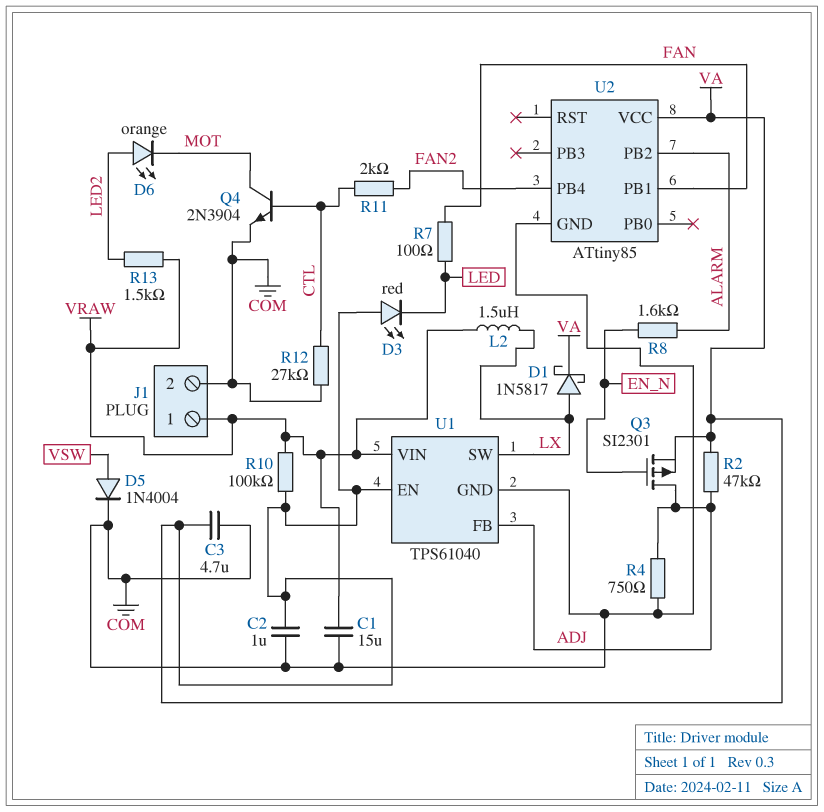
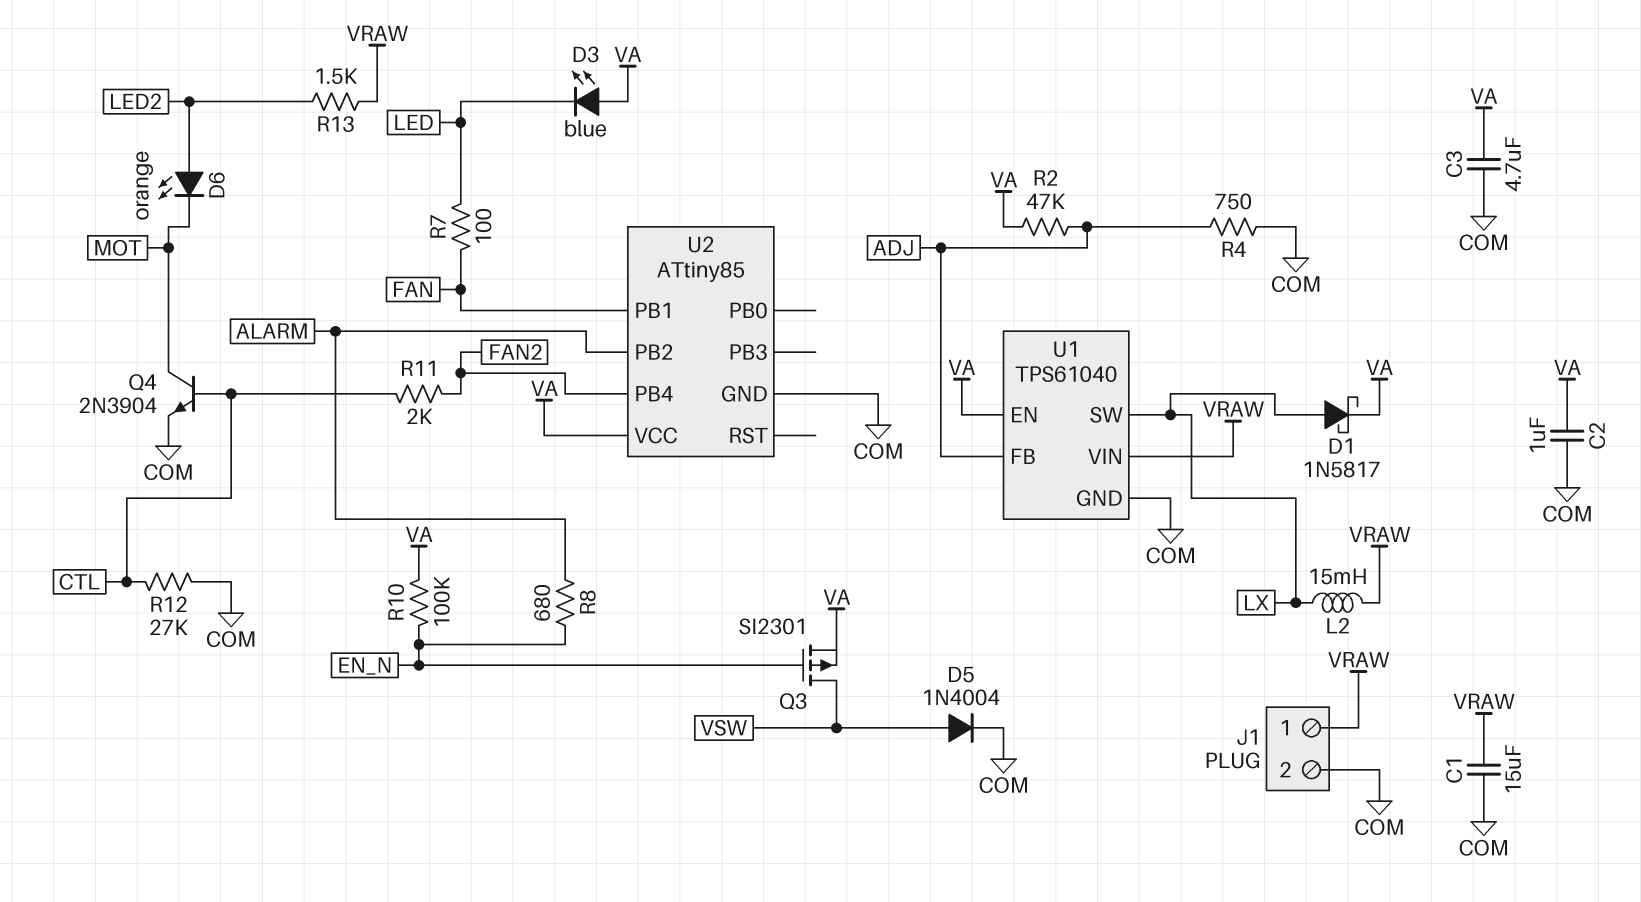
D3: LED red (A VA, K LED) -> LED blue (A VA, K LED)
L2: 1.5uH (LX, VRAW) -> 15mH (LX, VRAW)
Q3: PMOS SI2301 (G EN_N, D ADJ, S VA) -> PMOS SI2301 (G EN_N, D VSW, S VA)
R8: 1.6k (ALARM, EN_N) -> 680 (ALARM, EN_N)
R10: 100k (VA, VRAW) -> 100k (EN_N, VA)

